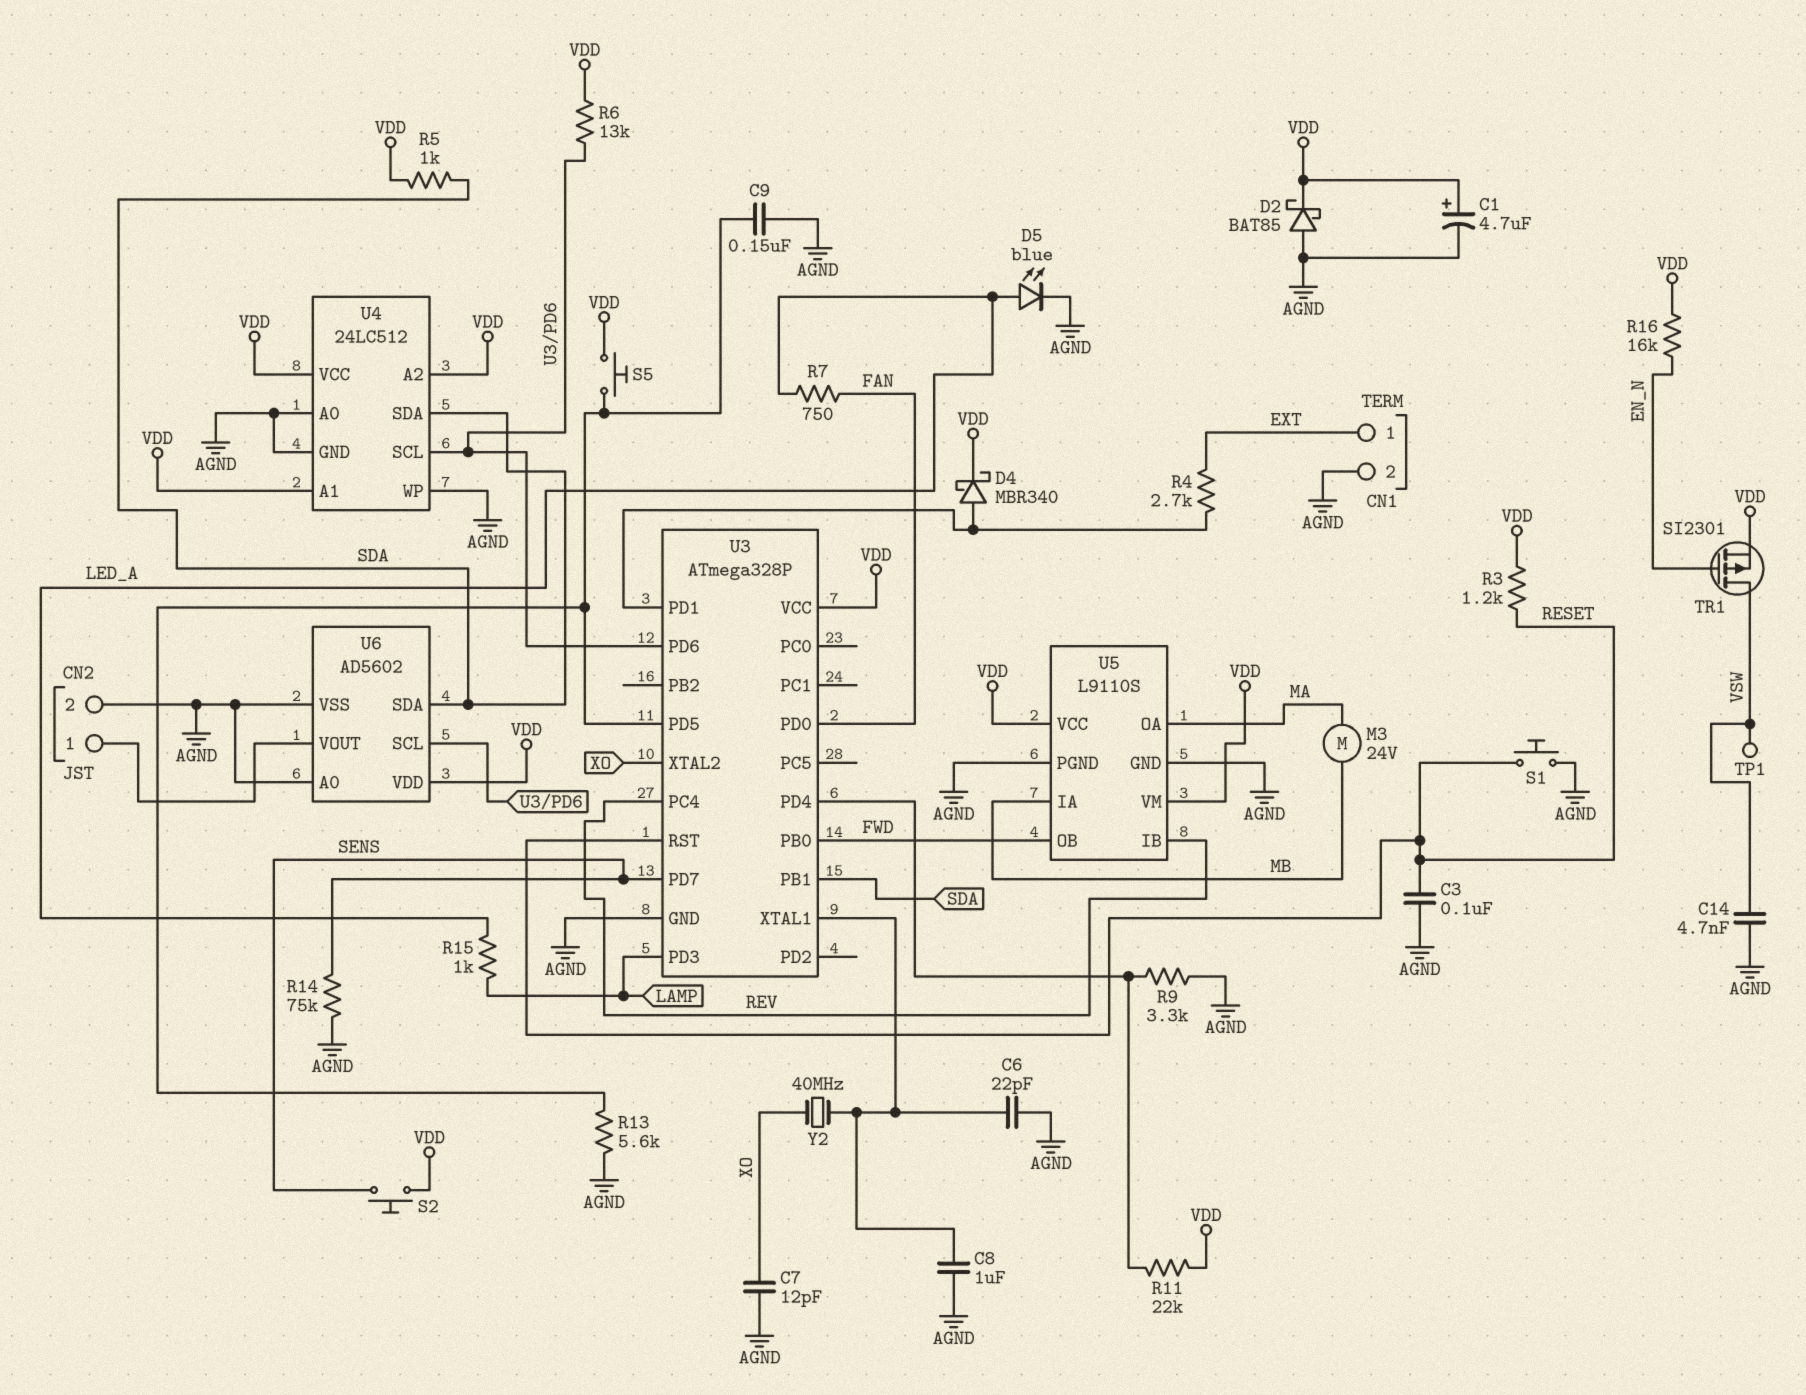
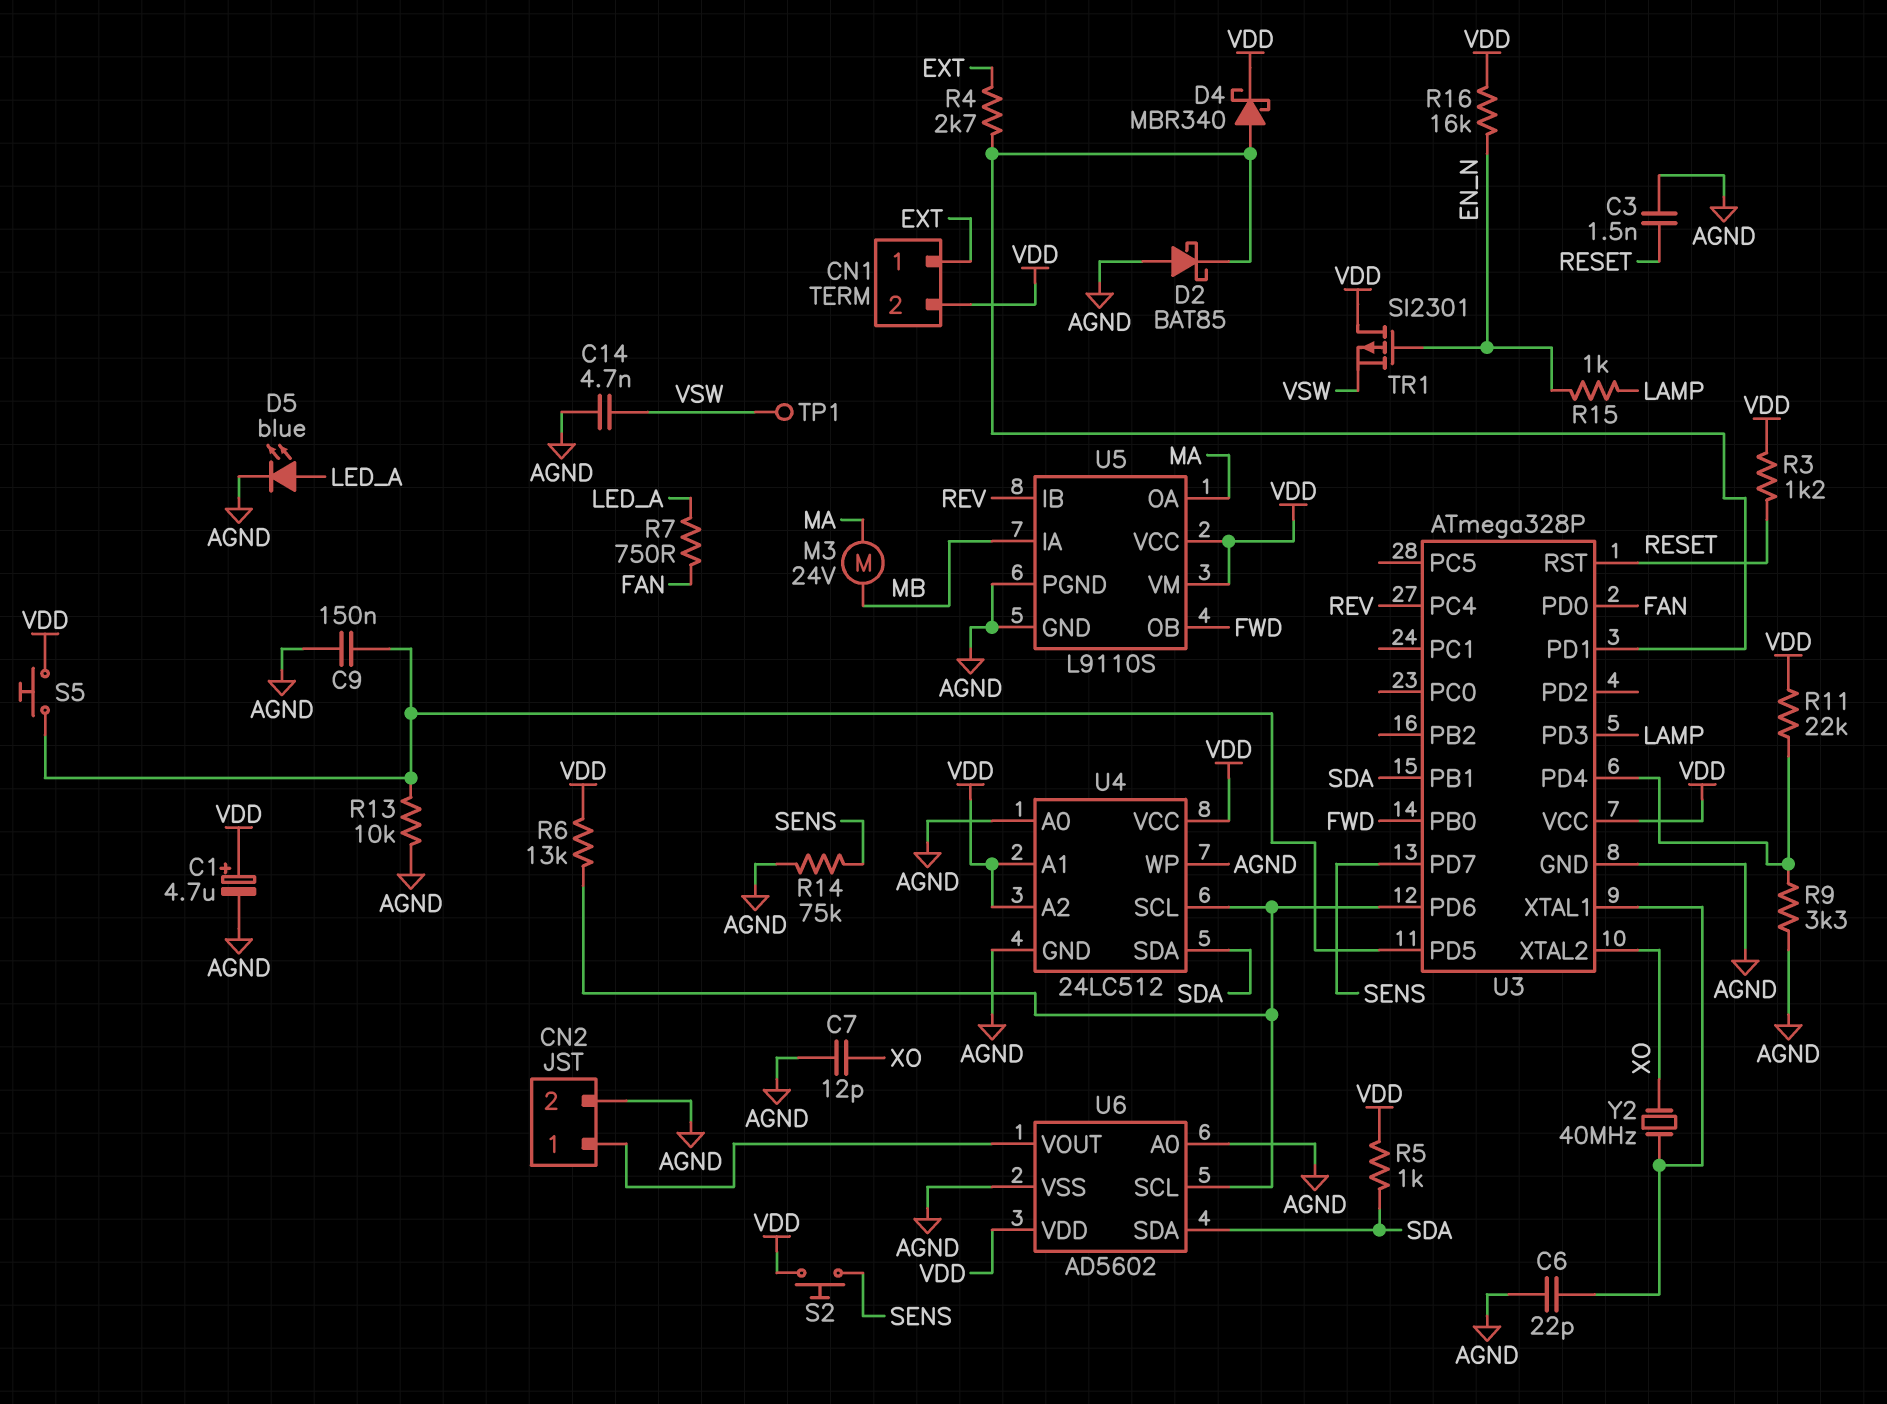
C3: 100nF (AGND, RESET) -> 1.5nF (AGND, RESET)
C8: 1uF (AGND, U3/XTAL1) -> none
CN1 pin 2: AGND -> VDD
D2: schottky BAT85 (A AGND, K VDD) -> schottky BAT85 (A AGND, K U3/PD1)
R13: 5.6k (AGND, U3/PD5) -> 10k (AGND, U3/PD5)
R15: 1k (LAMP, LED_A) -> 1k (EN_N, LAMP)
S1: button (AGND, RESET) -> none
TR1: PMOS SI2301 (G EN_N, D VSW, S VDD) -> PMOS SI2301 (G EN_N, D VDD, S VSW)

